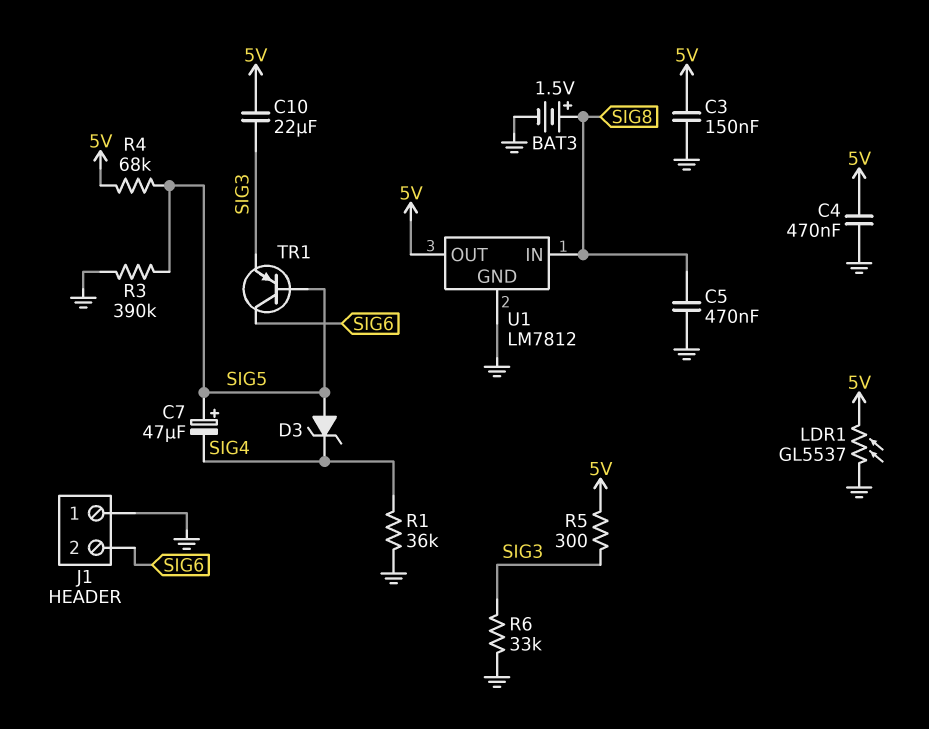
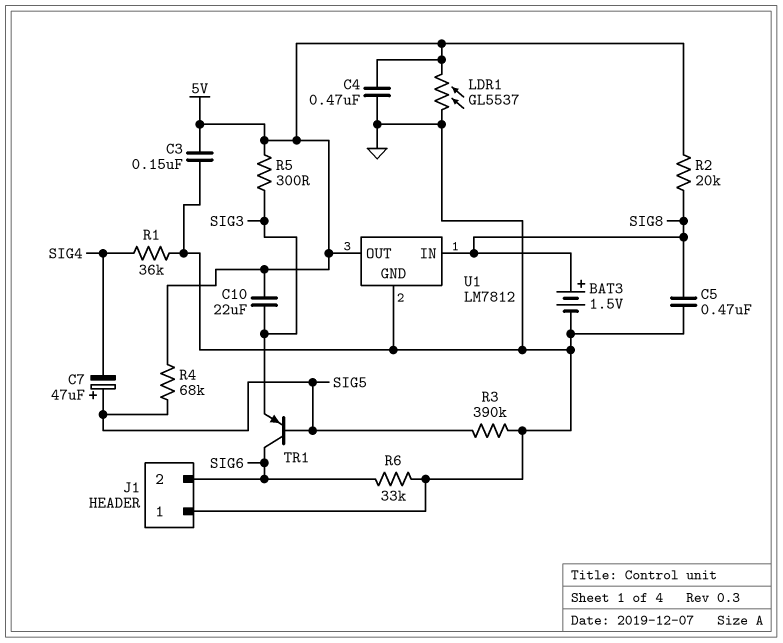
D3: zener (A SIG5, K SIG4) -> none
R2: none -> 20k (5V, SIG8)
R6: 33k (GND, SIG3) -> 33k (GND, SIG6)

